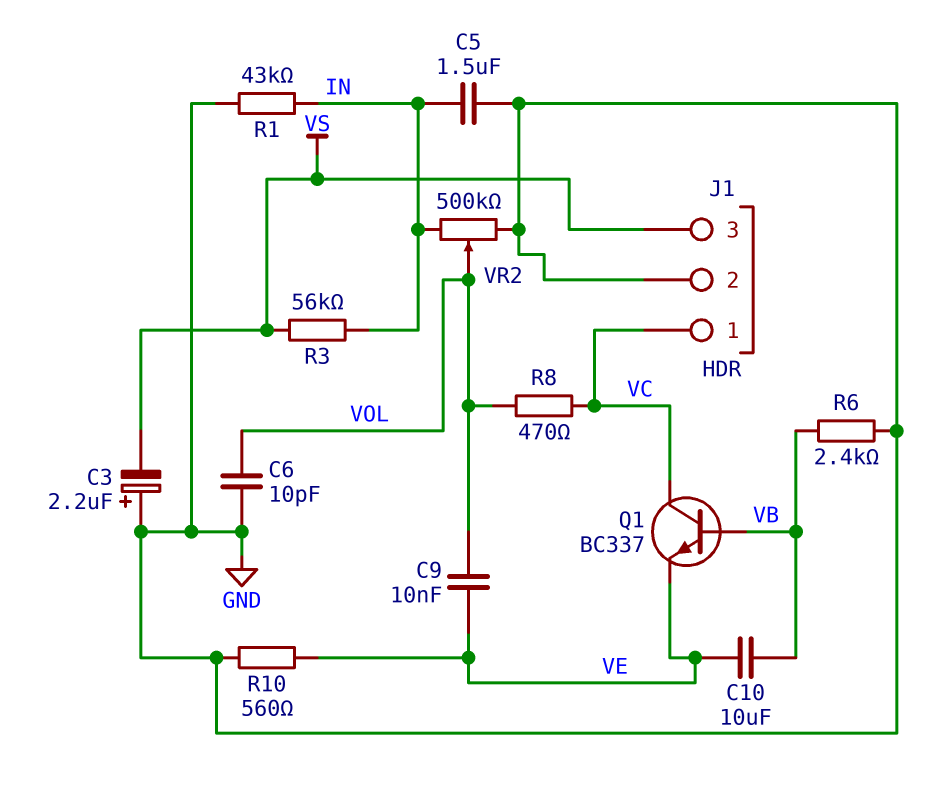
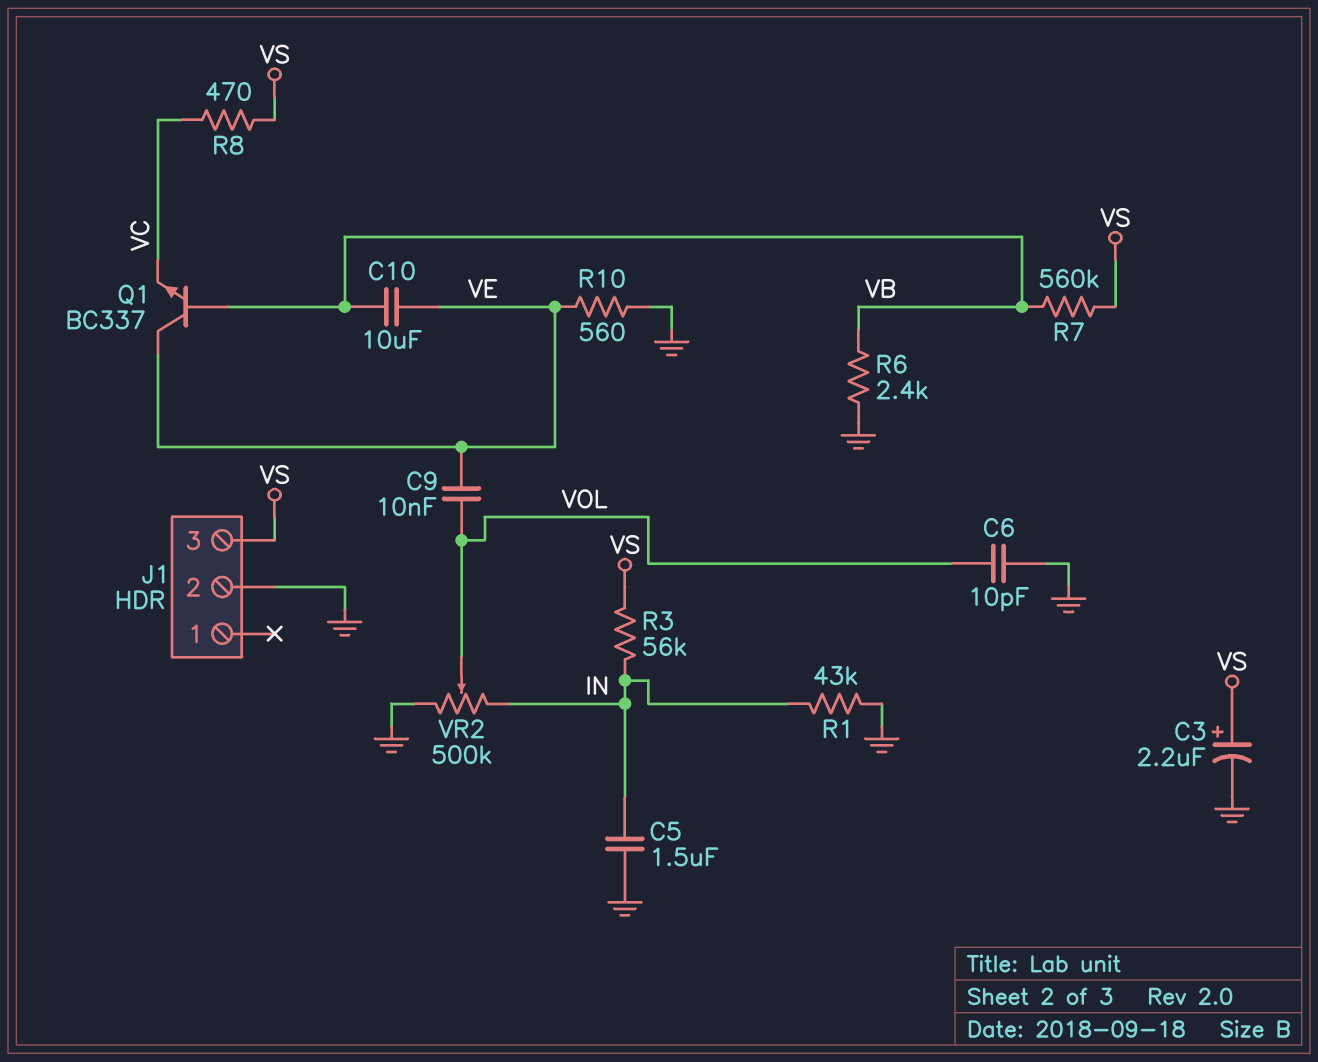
C3: 2.2uF (plus GND, minus VS) -> 2.2uF (plus VS, minus GND)
J1 pin 1: VC -> none
Q1: NPN BC337 (B VB, C VC, E VE) -> NPN BC337 (B VB, C VE, E VC)
R7: none -> 560k (VB, VS)
R8: 470 (VC, VOL) -> 470 (VC, VS)

